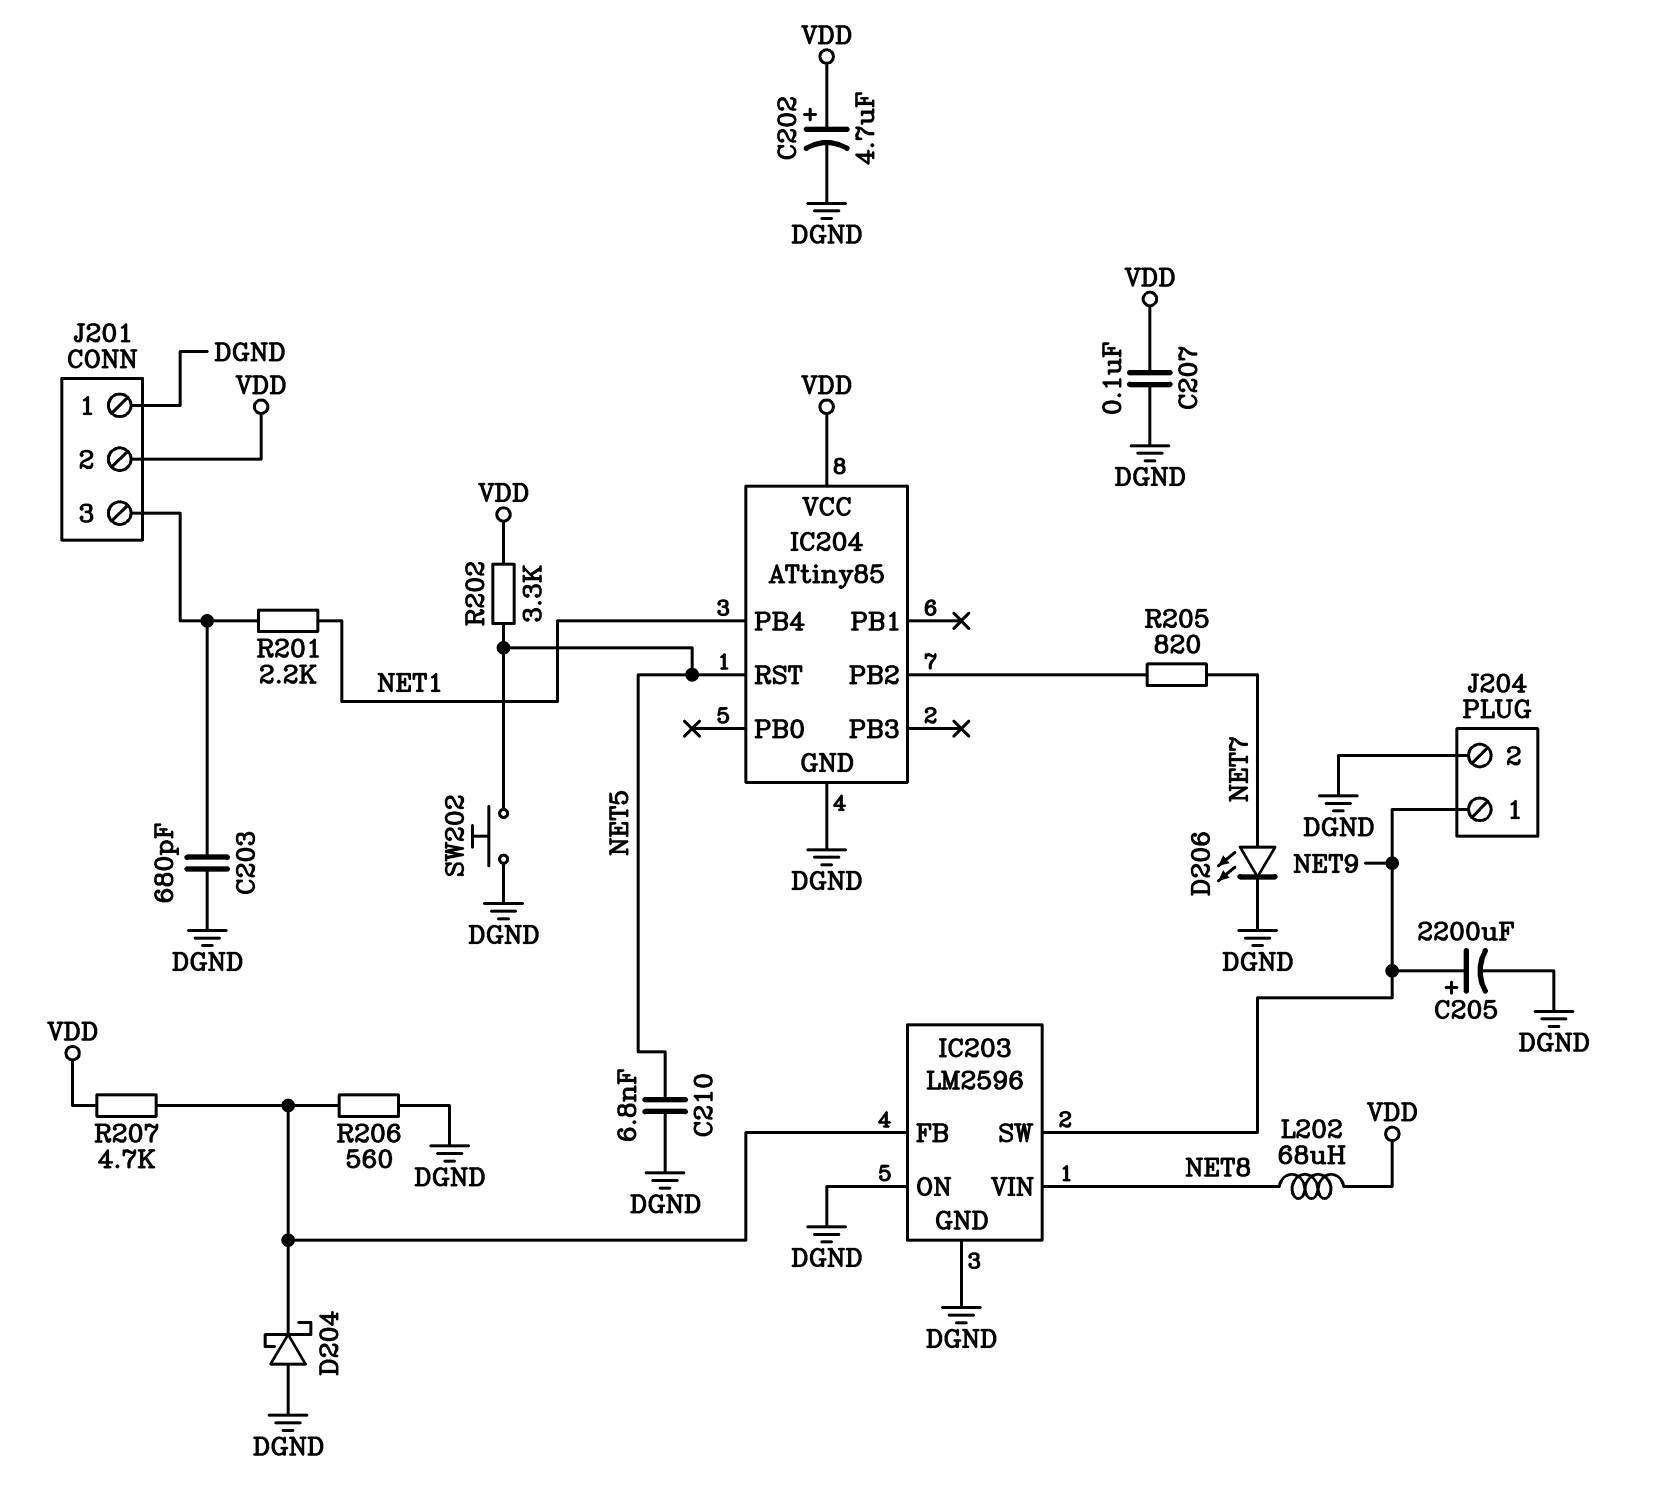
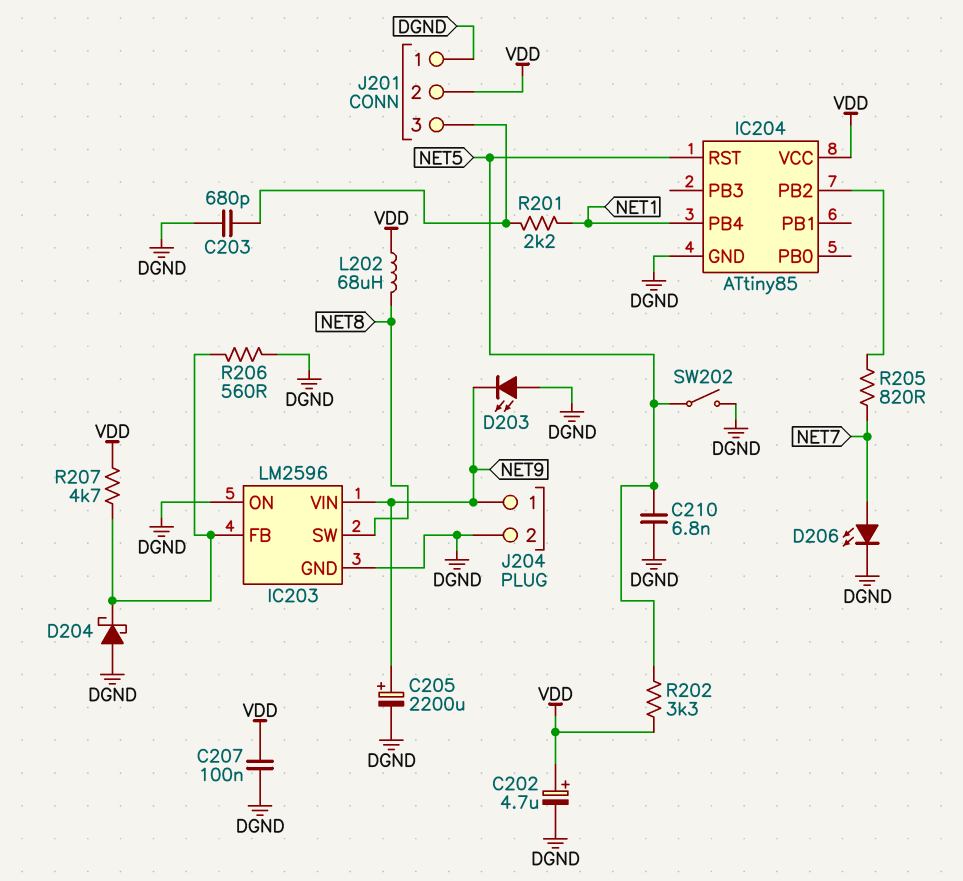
D203: none -> LED (A DGND, K NET9)
IC203 pin SW: NET9 -> NET8
IC203 pin VIN: NET8 -> NET9
SW202: button (DGND, NET5) -> switch (DGND, NET5)

